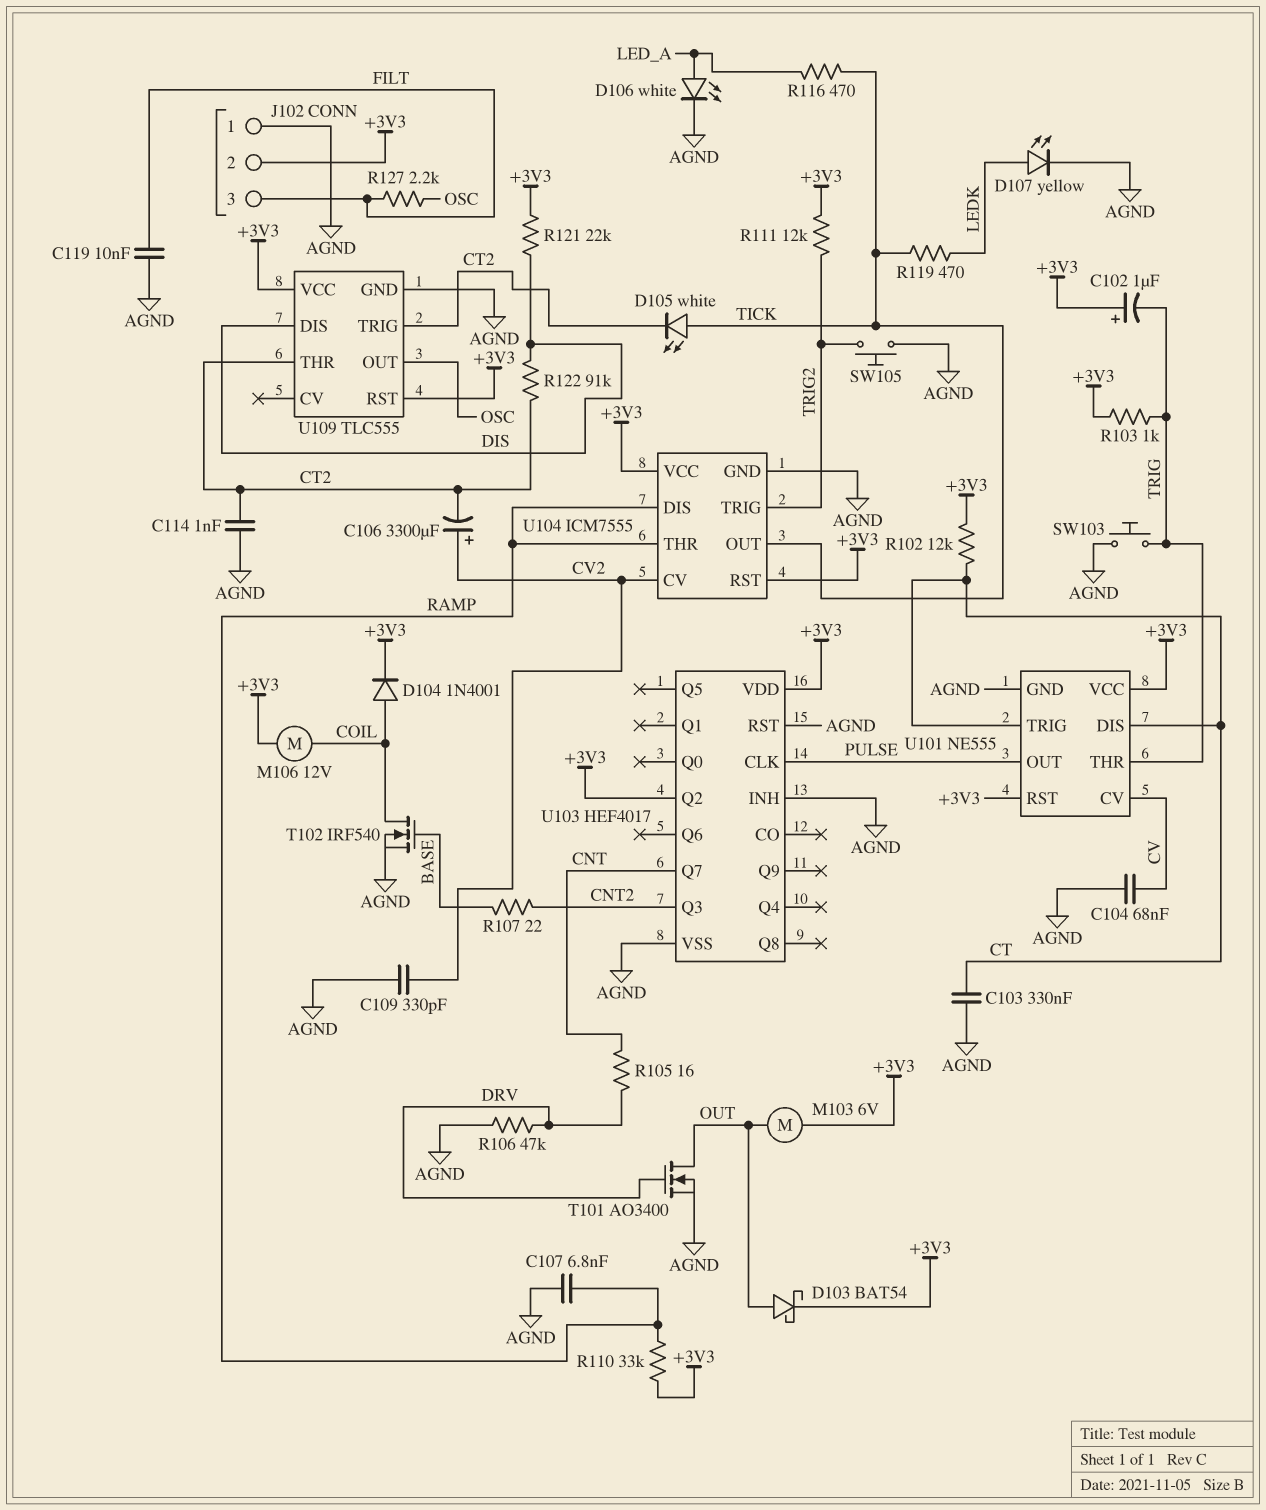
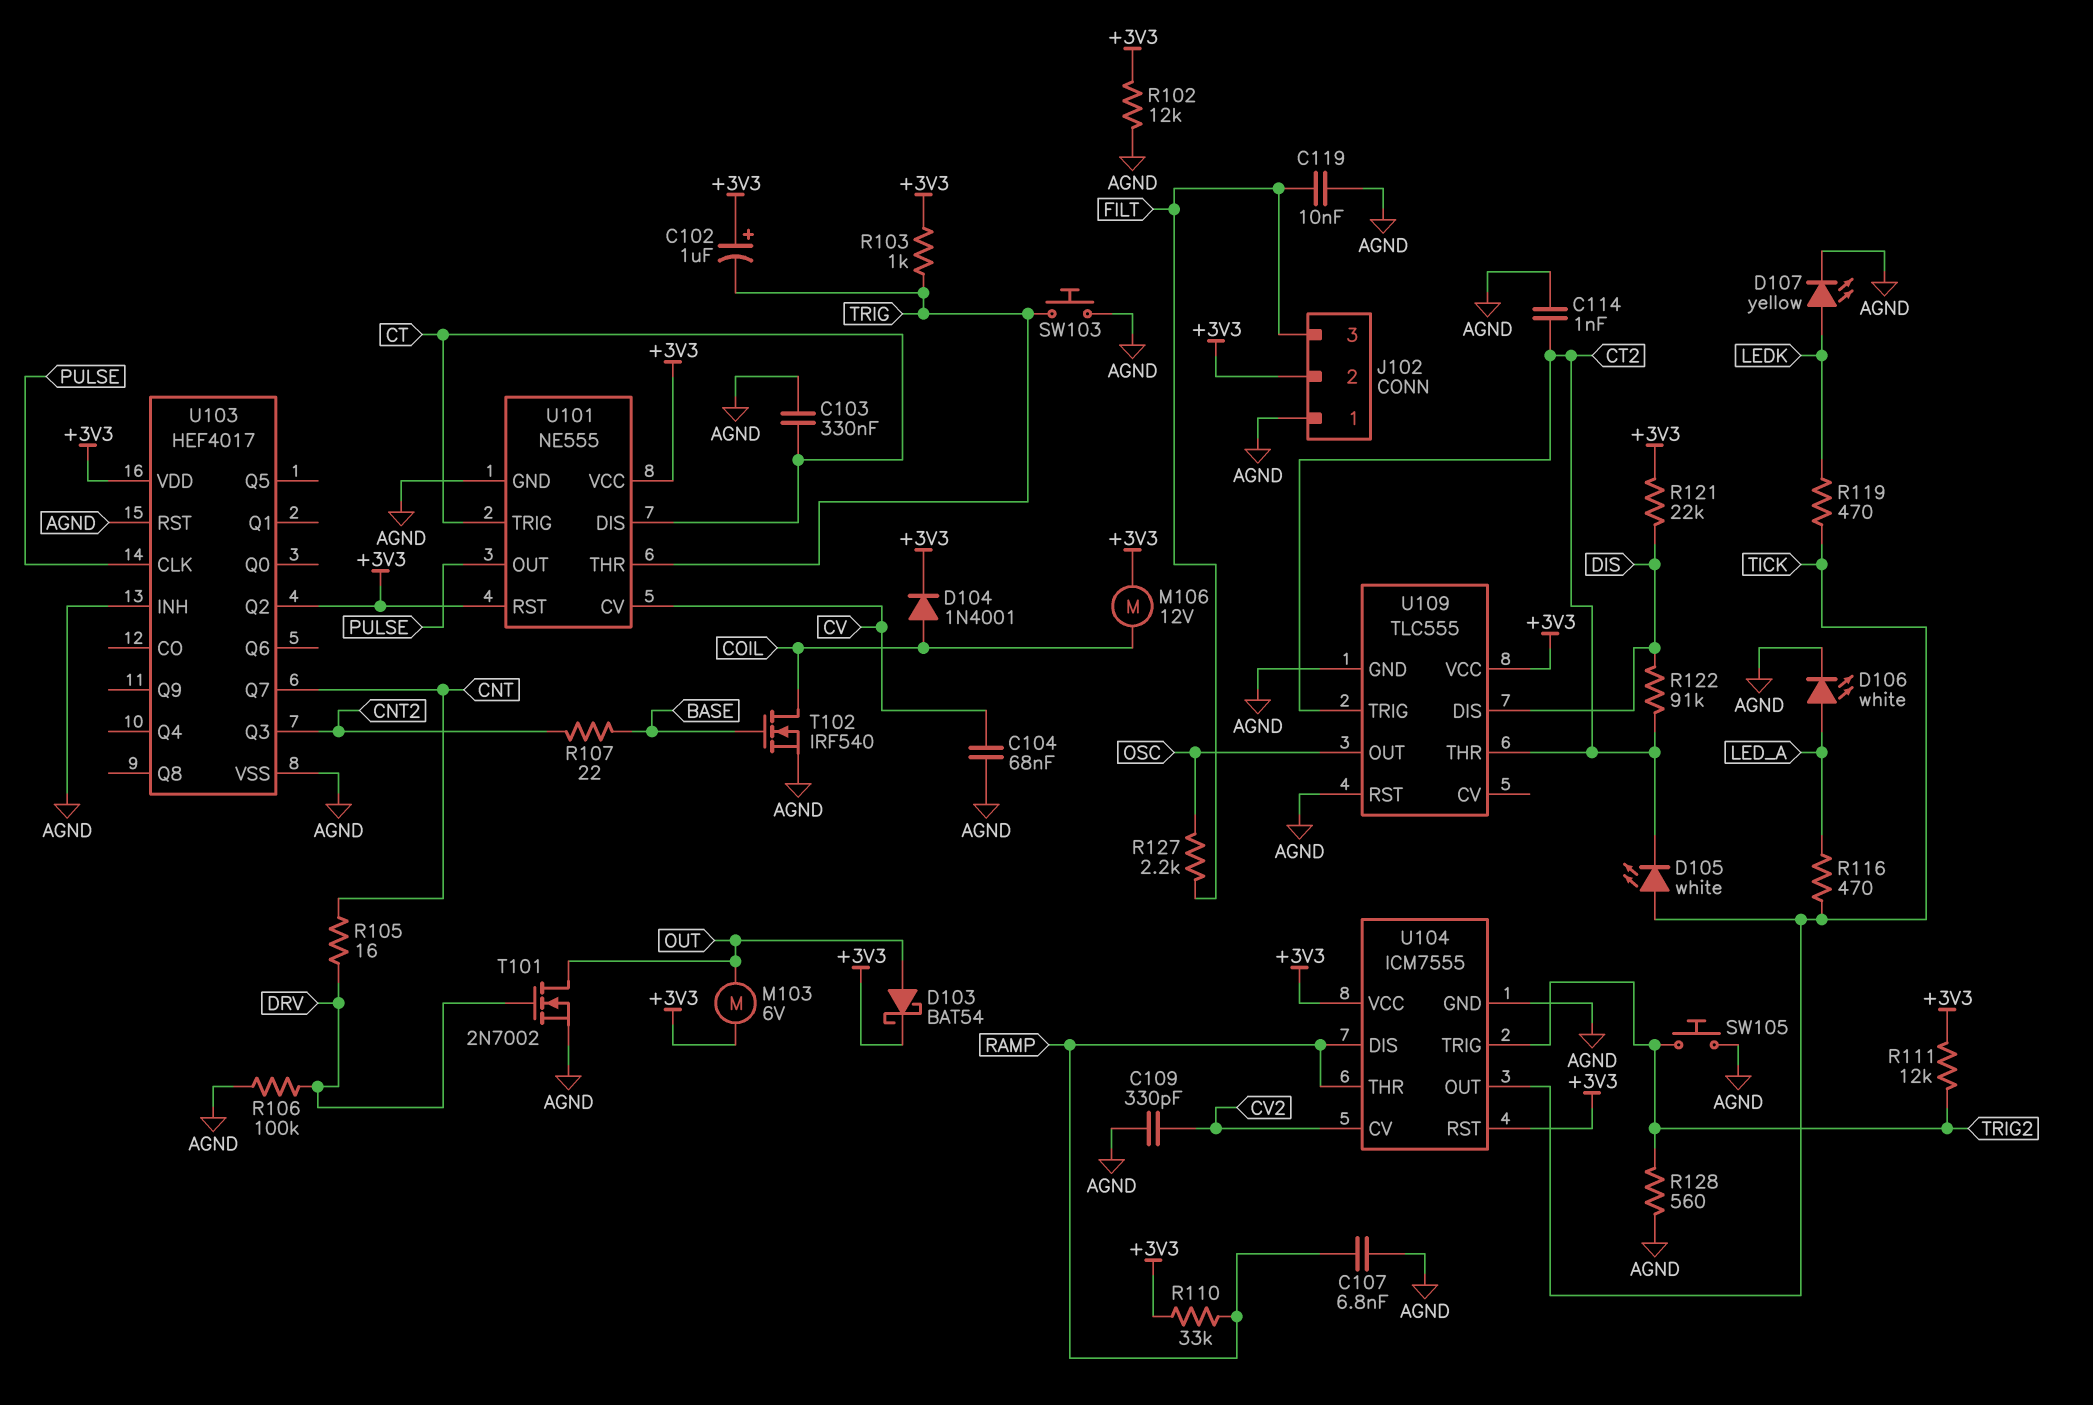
C106: 3300uF (plus CV2, minus CT2) -> none
R102: 12k (+3V3, CT) -> 12k (+3V3, AGND)
R106: 47k (AGND, DRV) -> 100k (AGND, DRV)
R128: none -> 560 (AGND, TRIG2)
T101: NMOS AO3400 (G DRV, D OUT, S AGND) -> NMOS 2N7002 (G DRV, D OUT, S AGND)
U109 pin RST: +3V3 -> AGND

